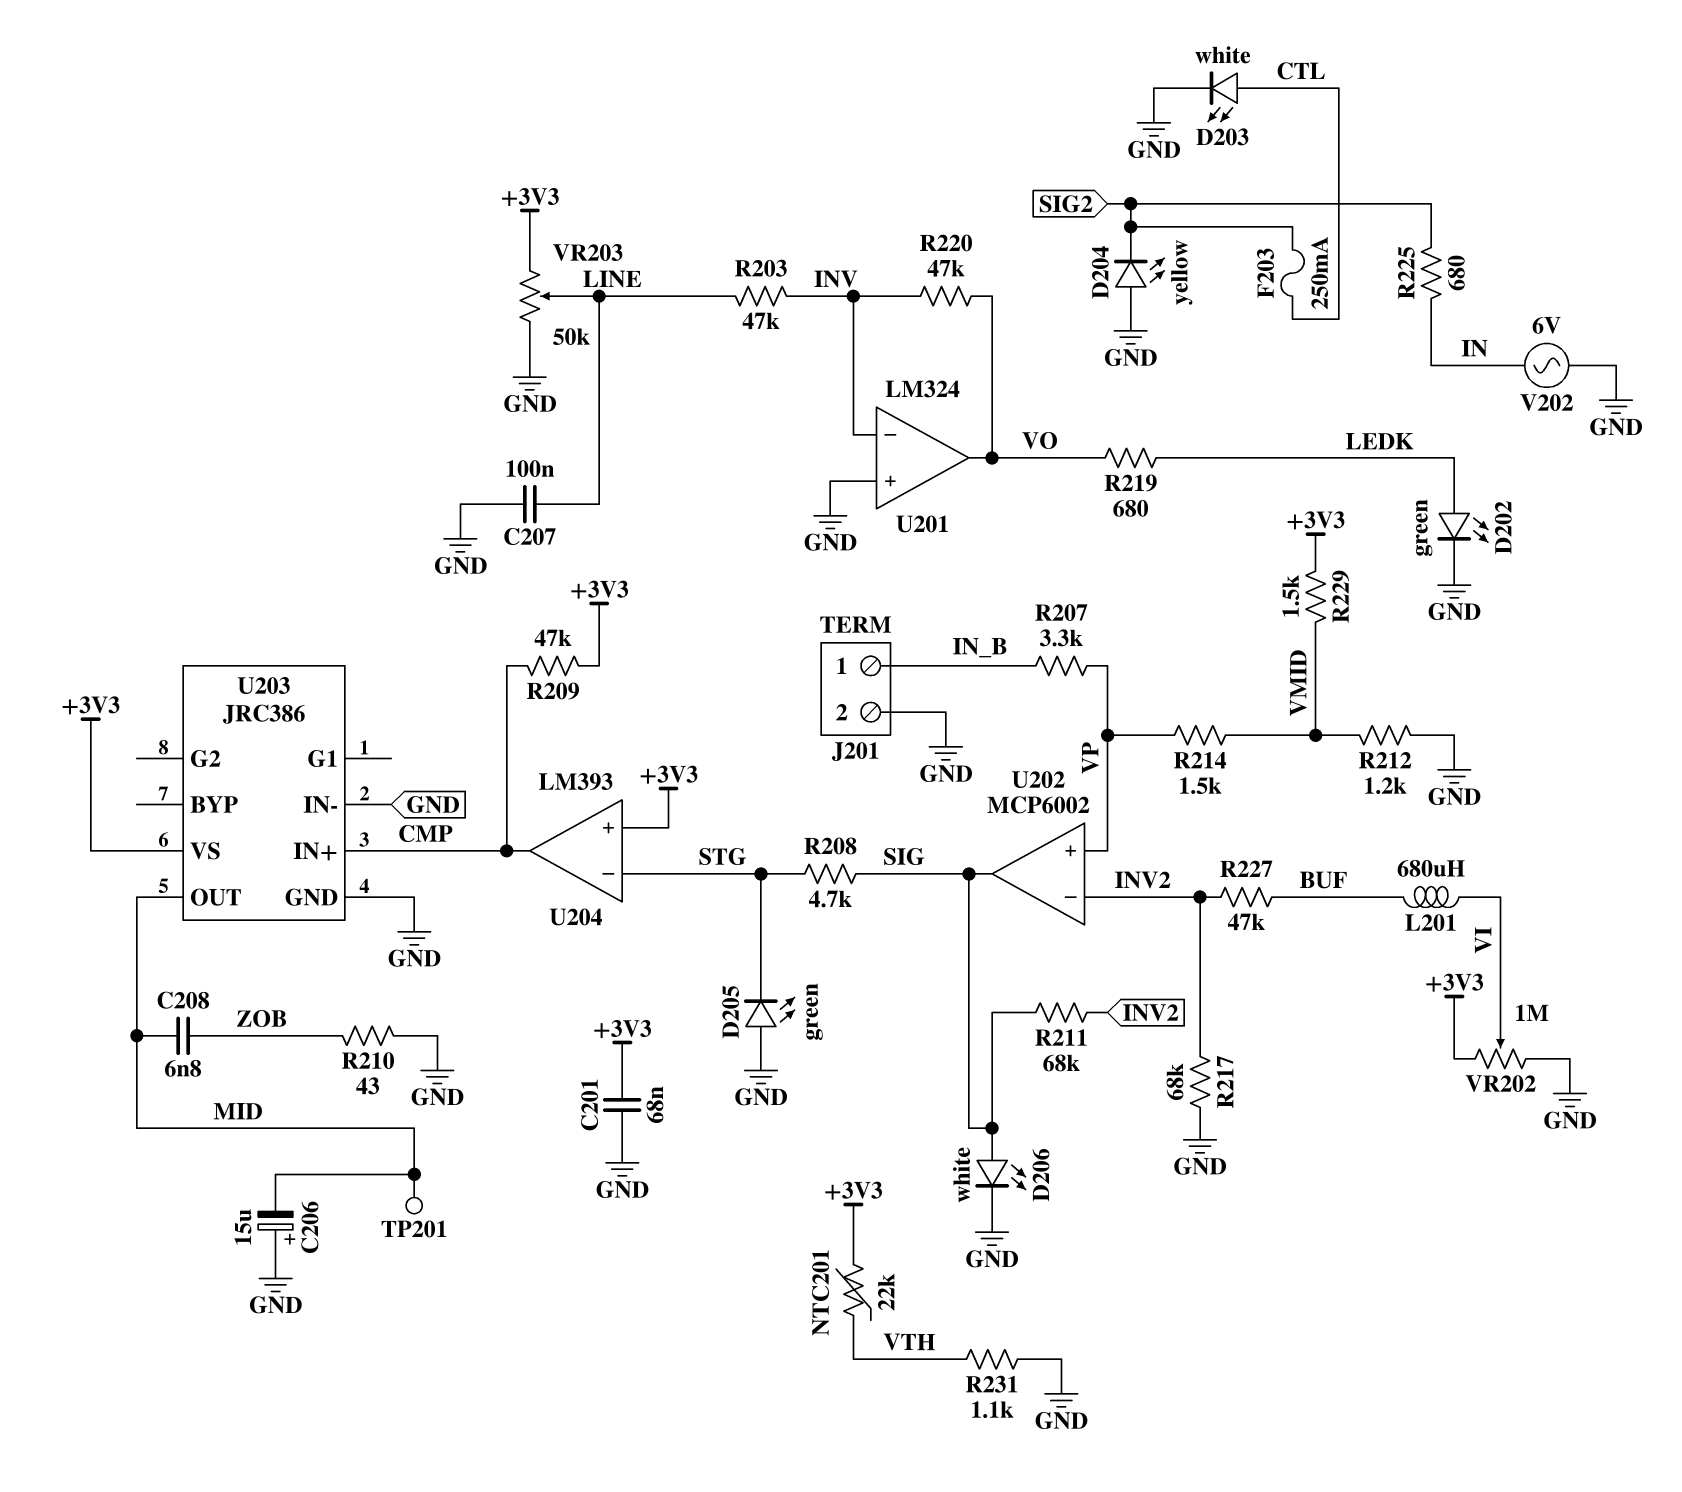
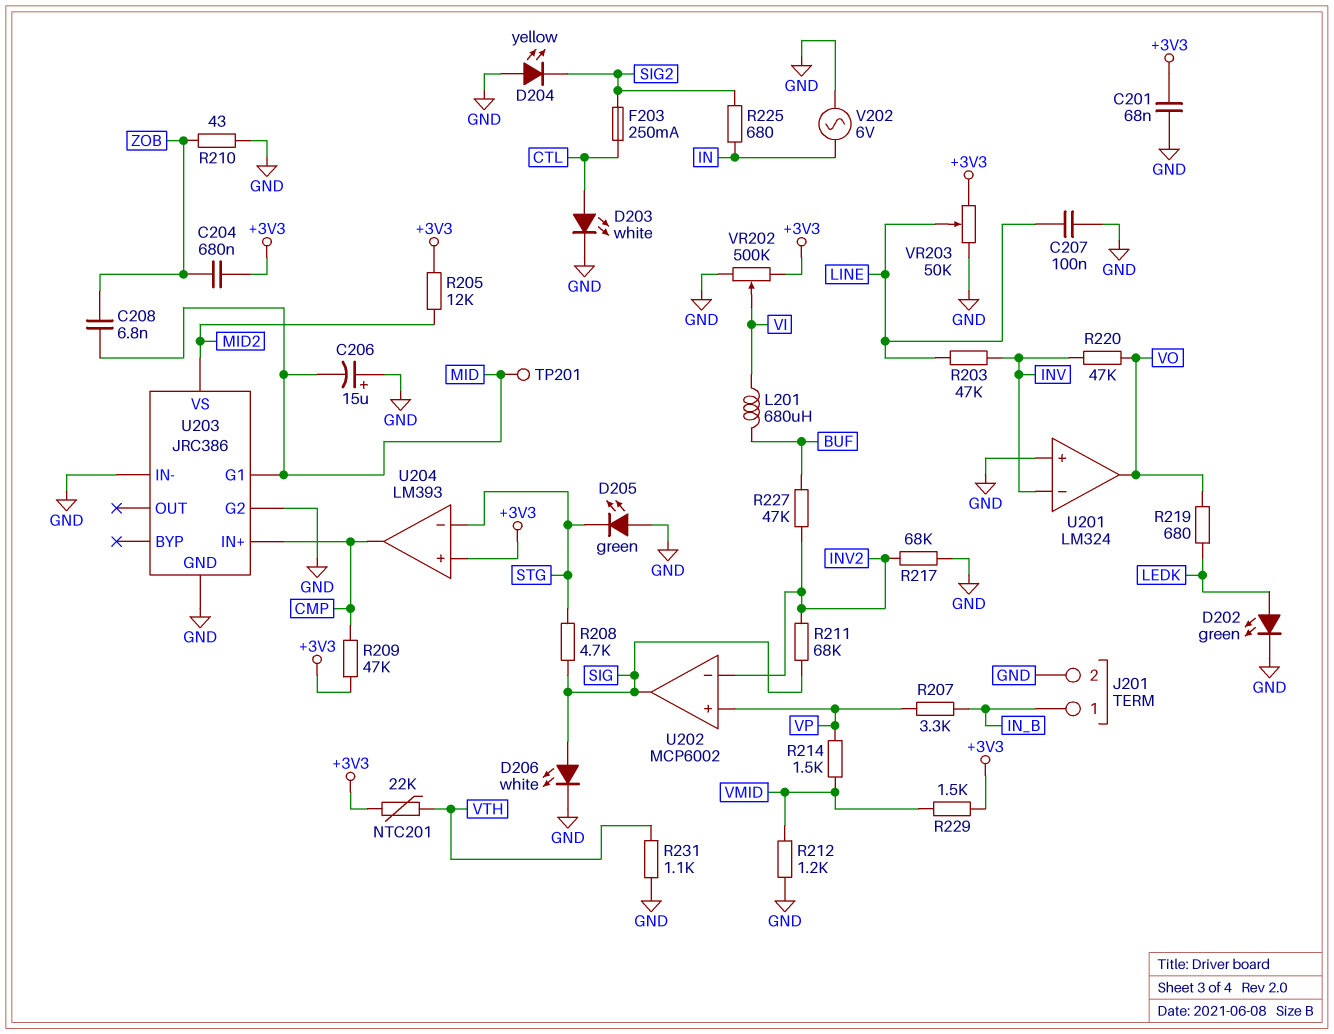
C204: none -> 680nF (+3V3, ZOB)
R205: none -> 12k (+3V3, MID2)
U203 pin G1: none -> MID
U203 pin G2: none -> GND
U203 pin OUT: MID -> none
U203 pin VS: +3V3 -> MID2
VR202: 1M (+3V3, GND, wiper VI) -> 500k (+3V3, GND, wiper VI)

